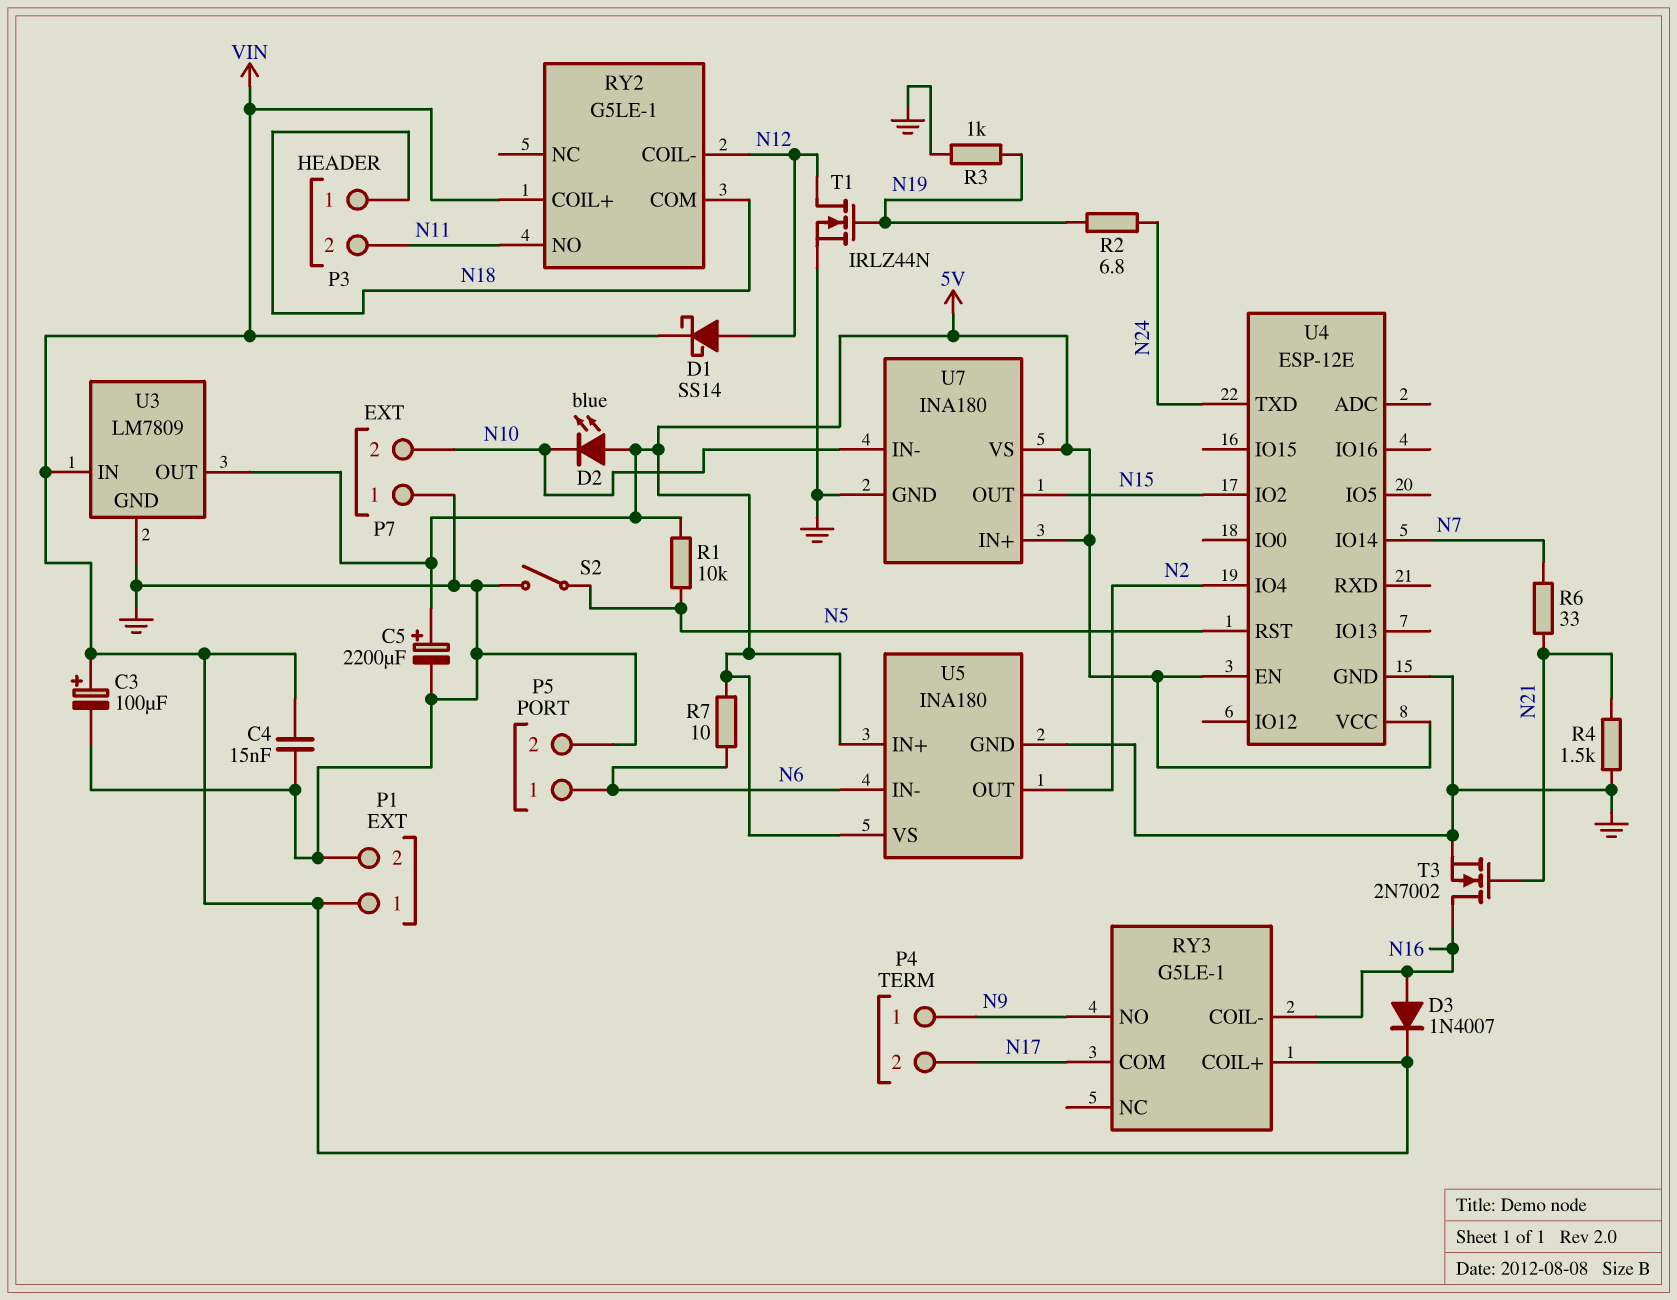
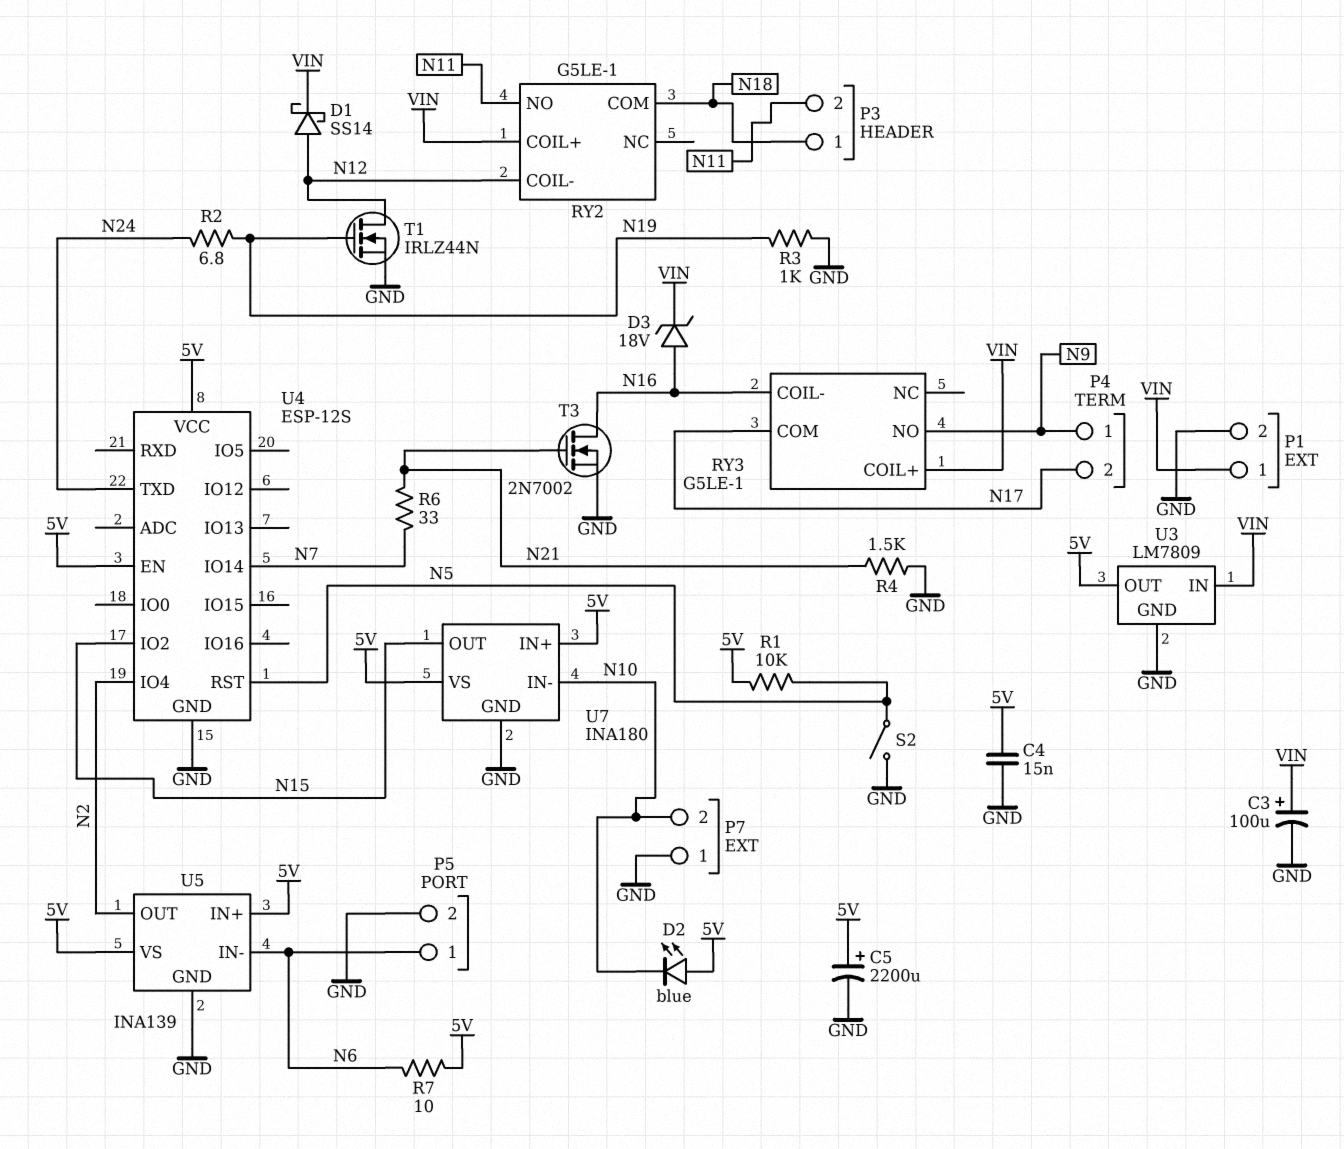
C4: 15nF (GND, VIN) -> 15nF (5V, GND)
D3: diode 1N4007 (A N16, K VIN) -> zener 18V (A N16, K VIN)
U4: ESP-12E -> ESP-12S
U5: INA180 -> INA139

